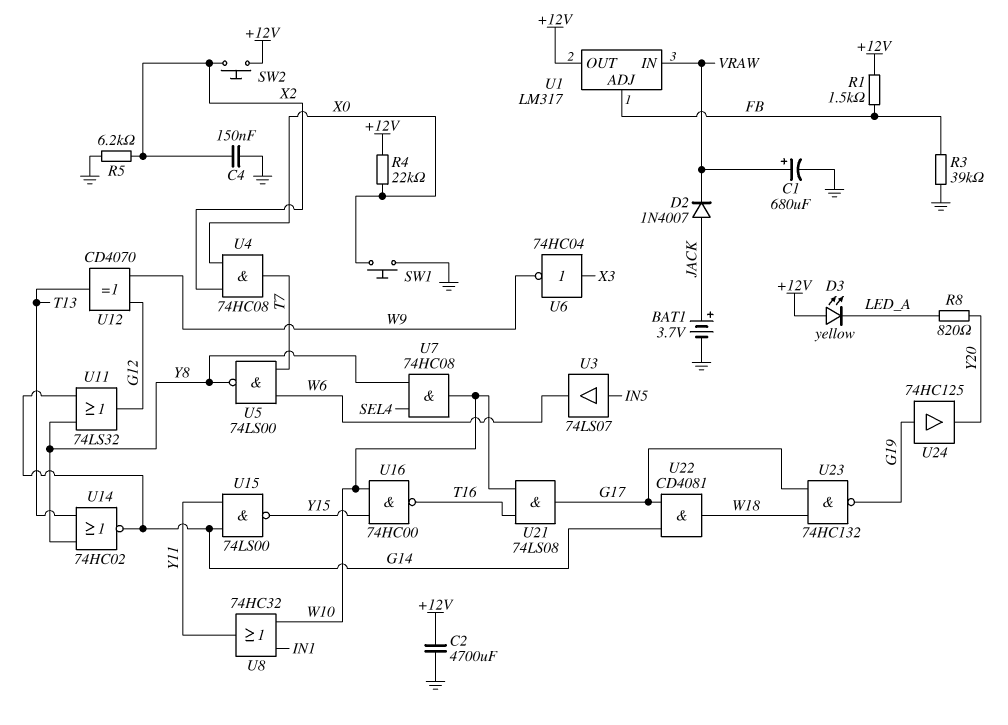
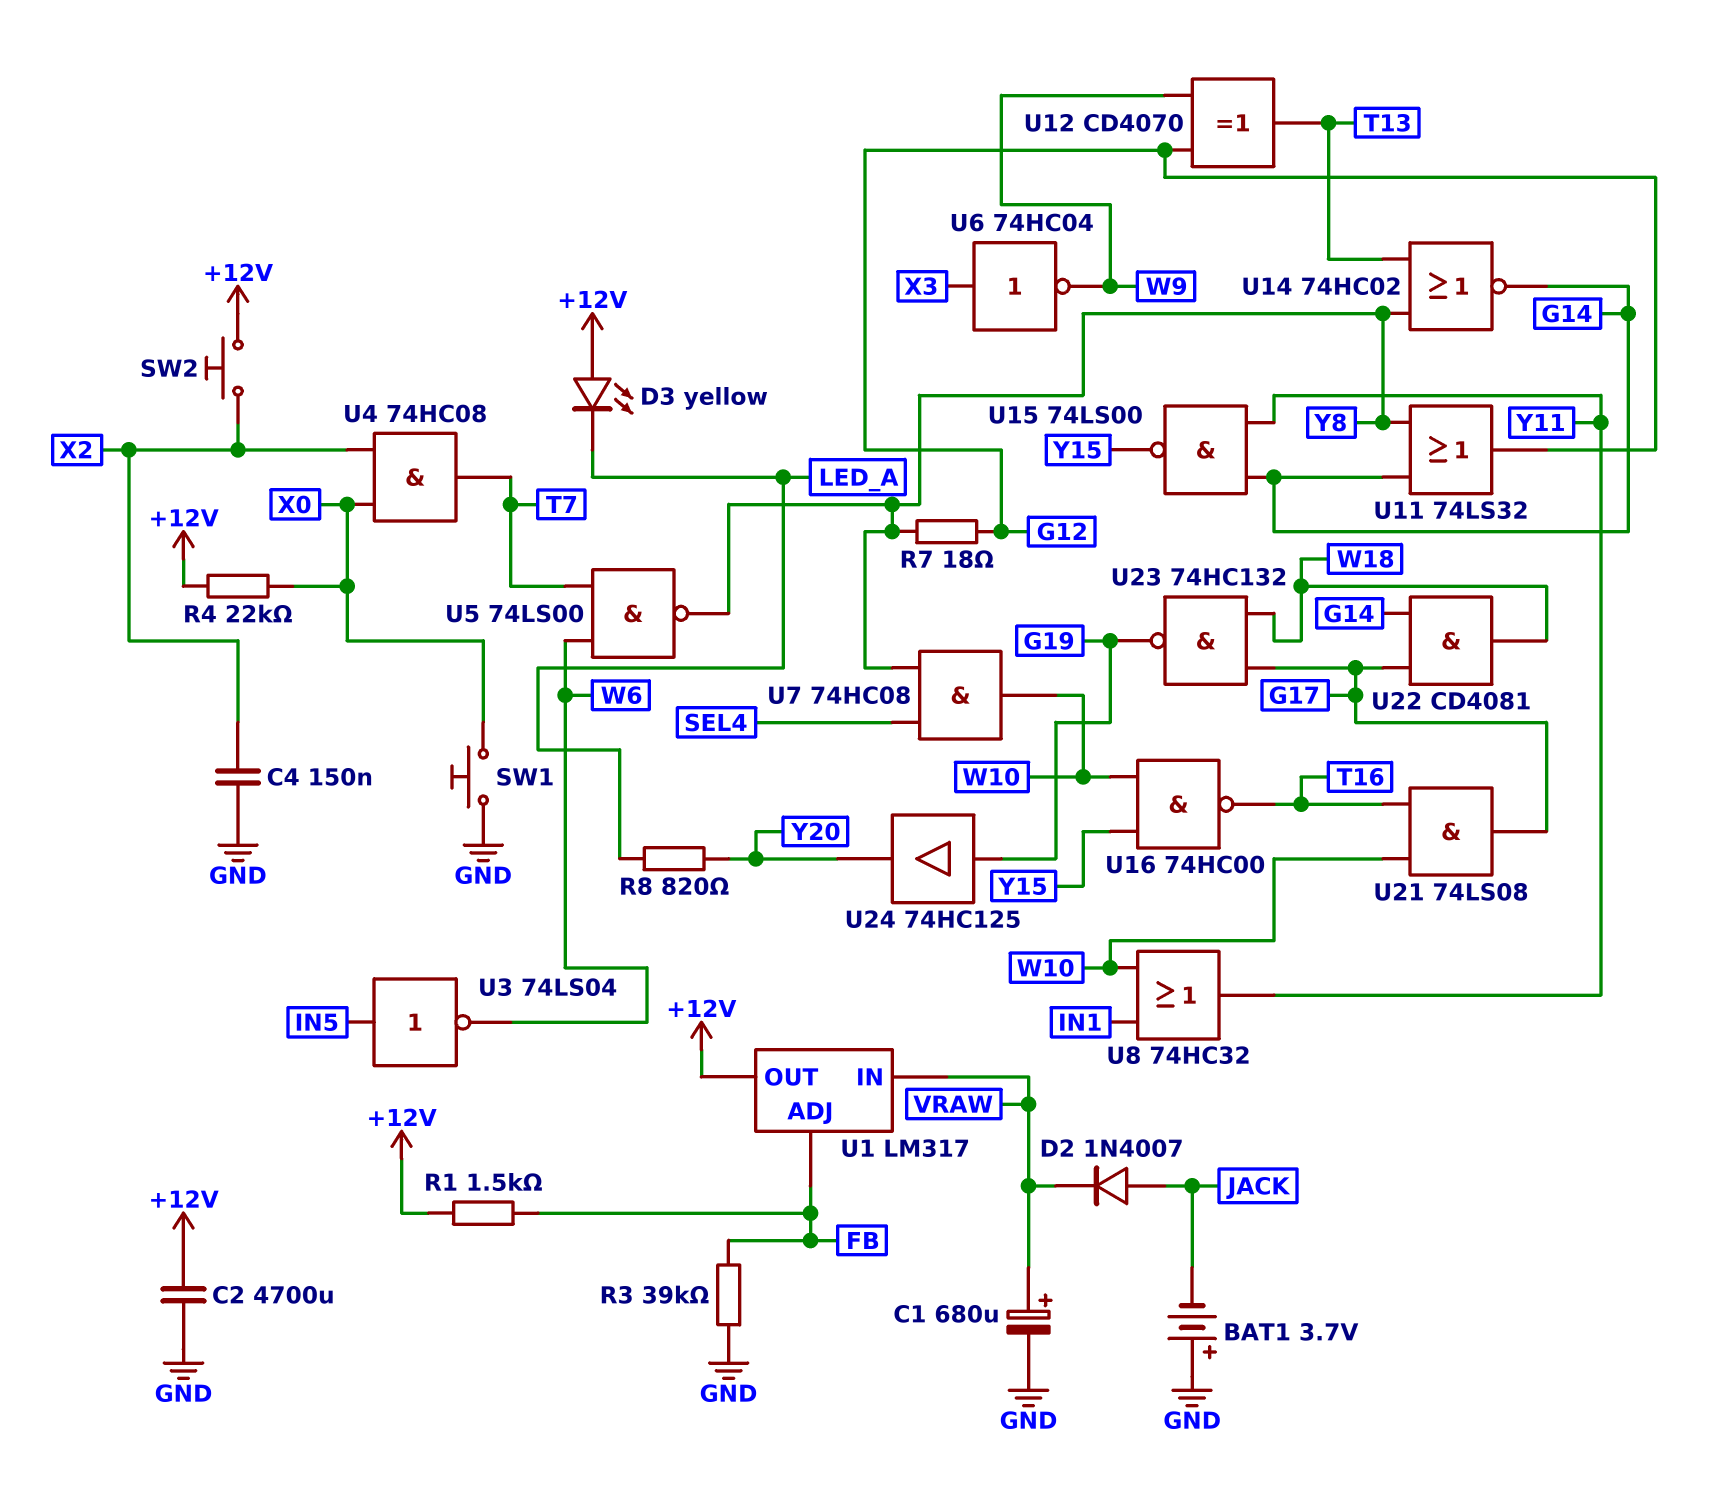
BAT1: 3.7V (plus JACK, minus GND) -> 3.7V (plus GND, minus JACK)
R5: 6.2k (GND, X2) -> none
R7: none -> 18 (G12, Y8)
U3: buffer 74LS07 (in IN5, out W6) -> NOT 74LS04 (in IN5, out W6)

